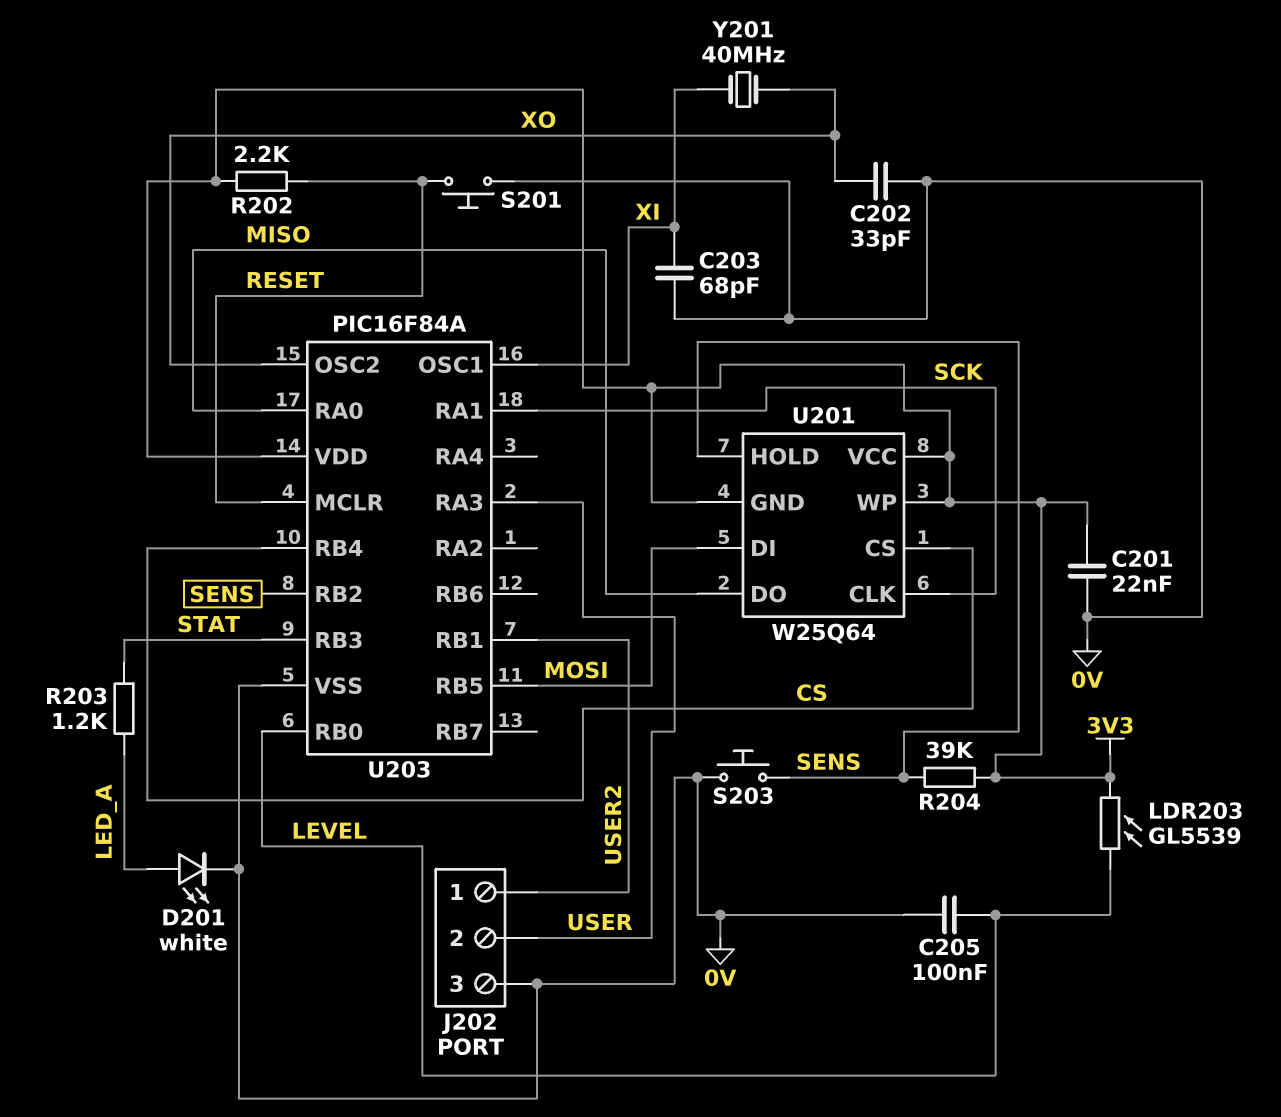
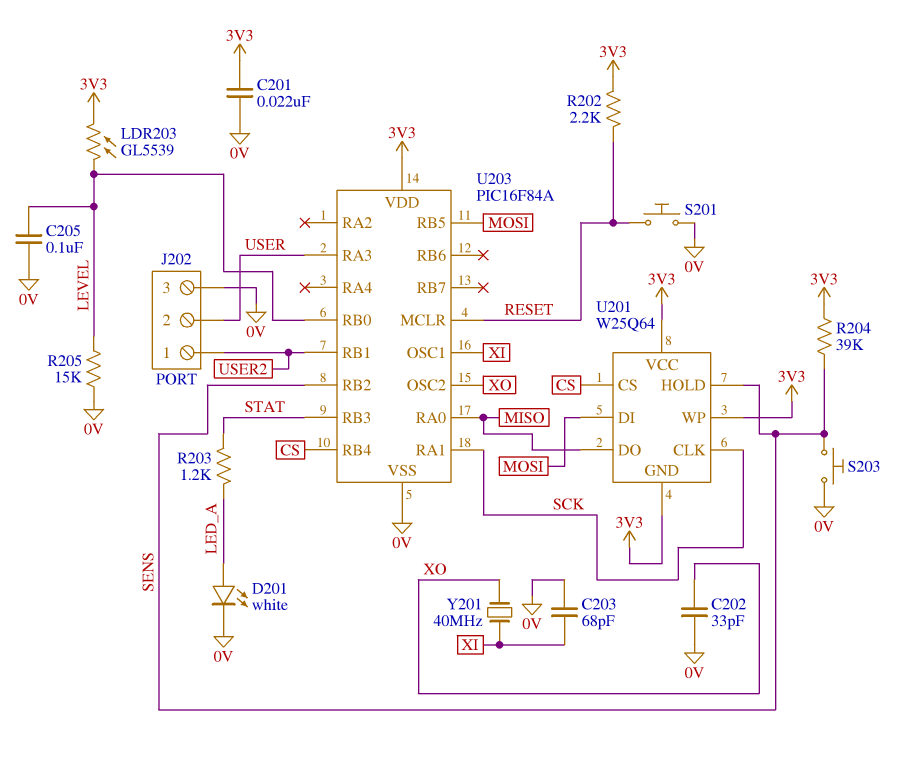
R205: none -> 15k (0V, LEVEL)

